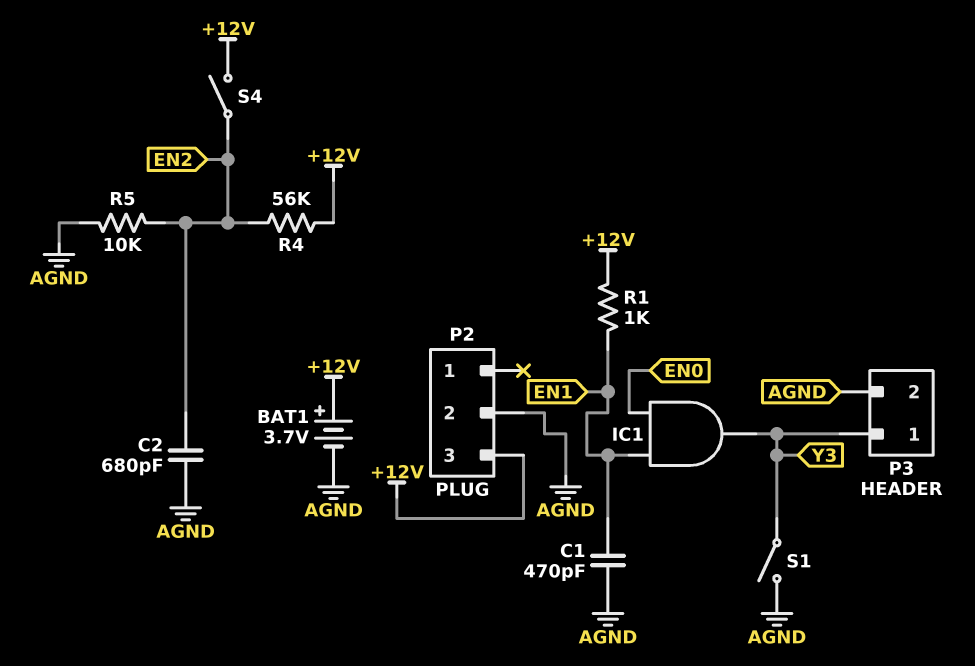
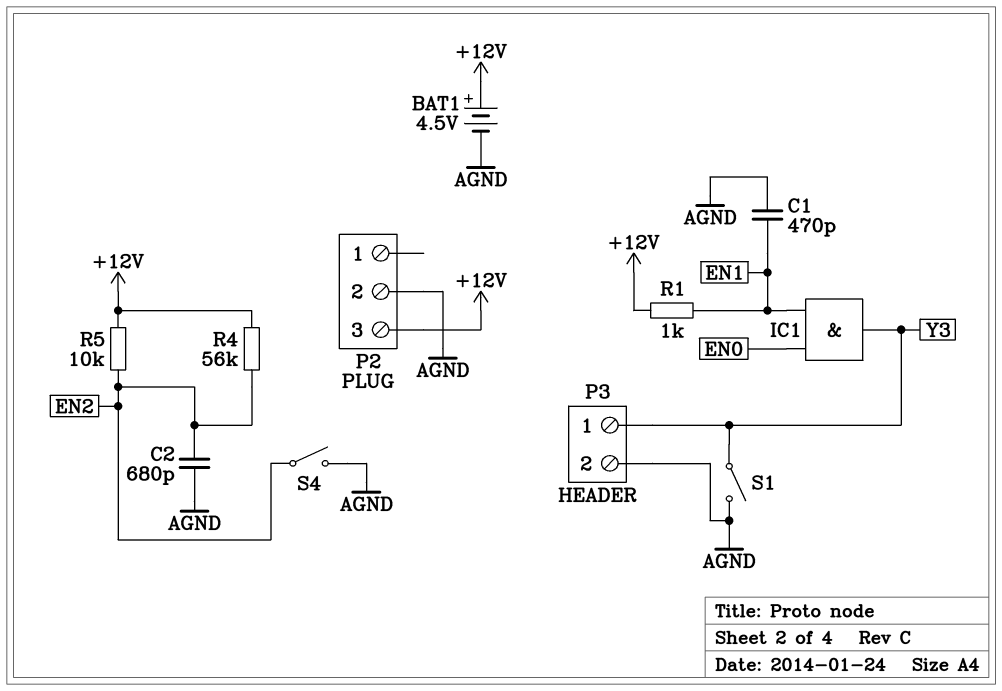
BAT1: 3.7V (plus +12V, minus AGND) -> 4.5V (plus +12V, minus AGND)
R5: 10k (AGND, EN2) -> 10k (+12V, EN2)
S4: switch (+12V, EN2) -> switch (AGND, EN2)

